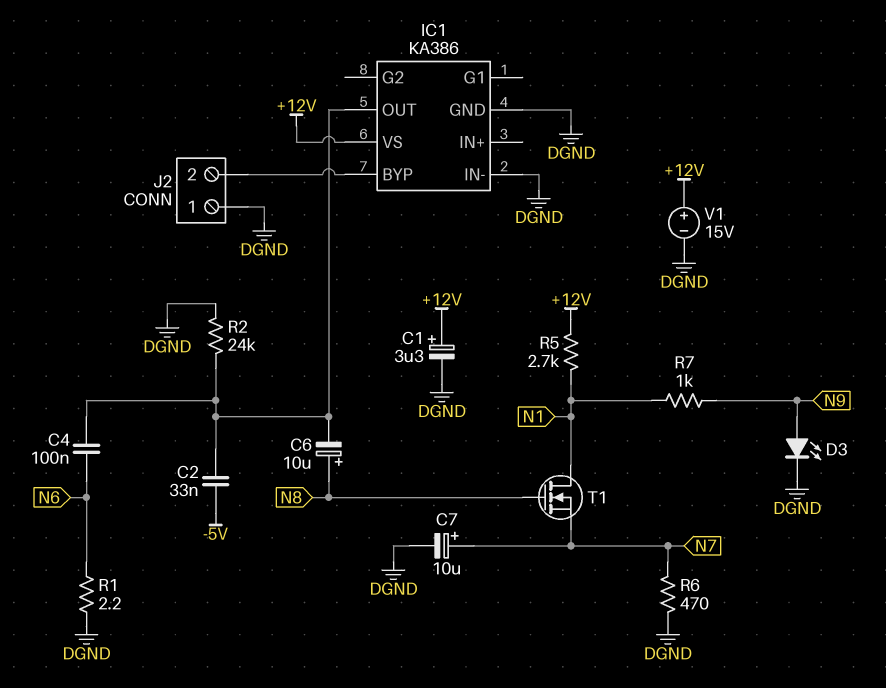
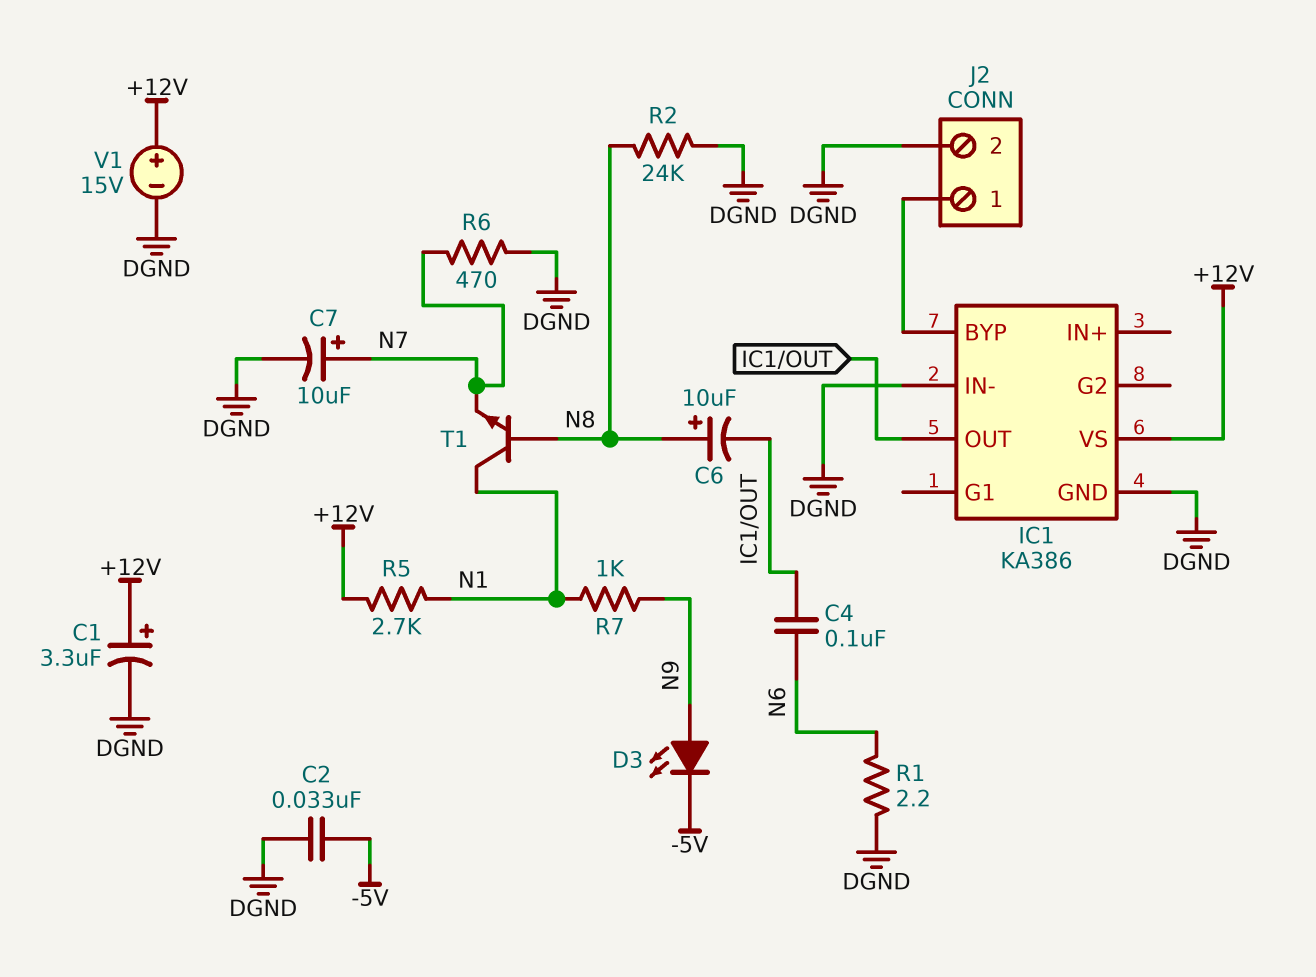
C2: 33nF (-5V, IC1/OUT) -> 33nF (-5V, DGND)
D3: LED (A N9, K DGND) -> LED (A N9, K -5V)
J2 pin 1: DGND -> IC1/BYP
J2 pin 2: IC1/BYP -> DGND
R2: 24k (DGND, IC1/OUT) -> 24k (DGND, N8)
T1: NMOS (G N8, D N1, S N7) -> NPN (B N8, C N1, E N7)

